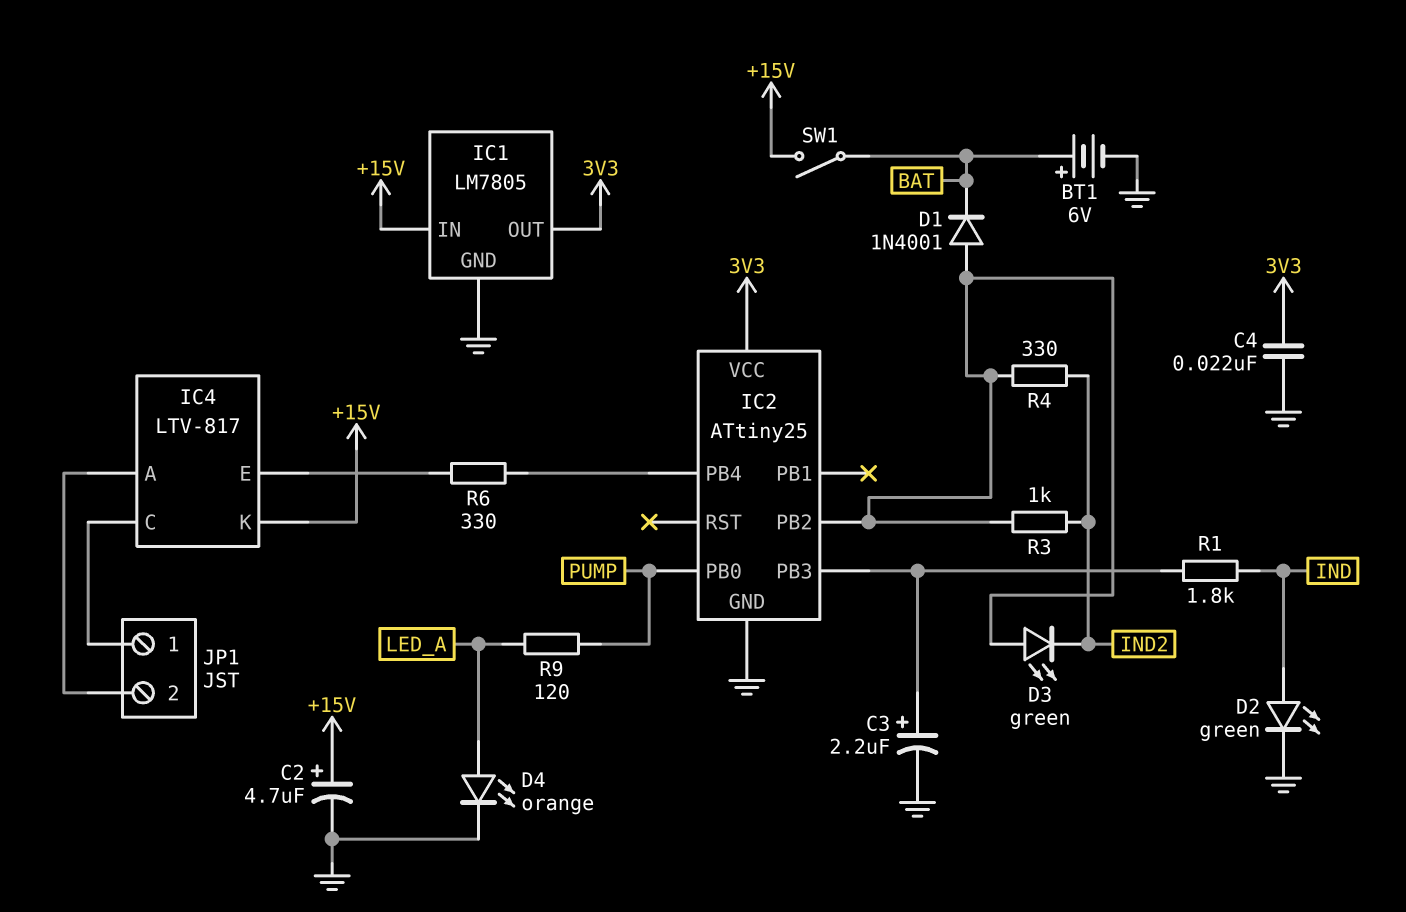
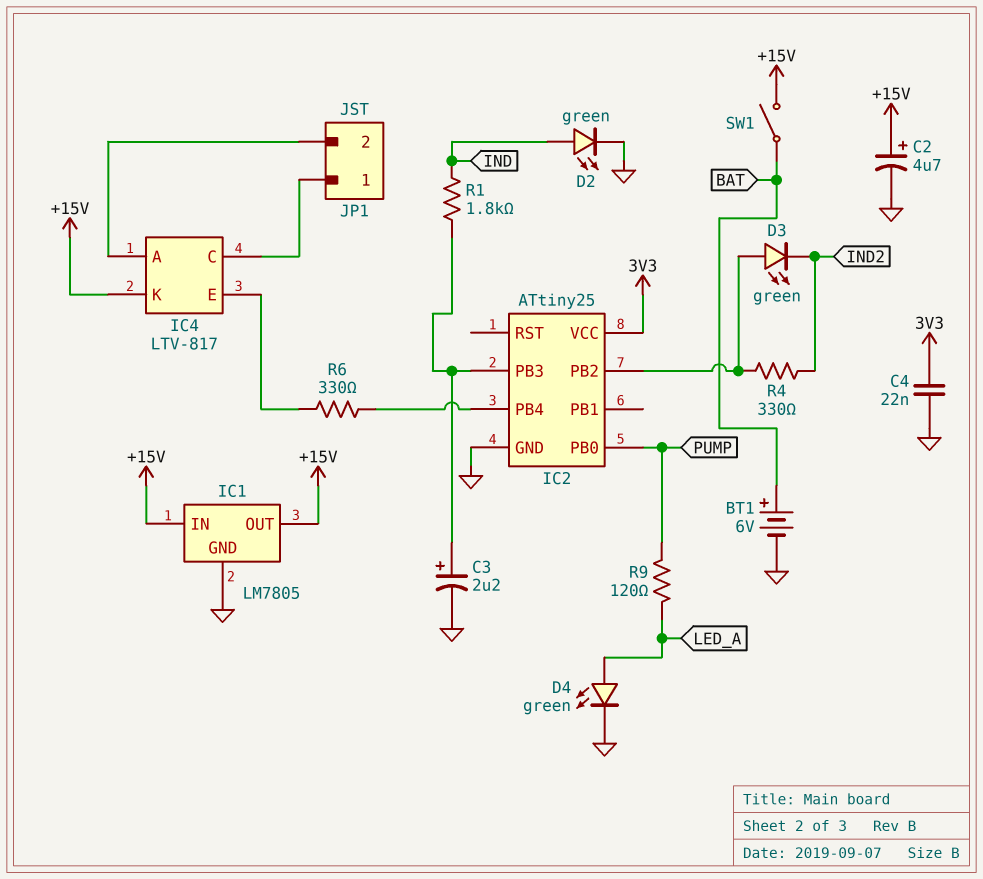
D1: diode 1N4001 (A IC2/PB2, K BAT) -> none
D4: LED orange (A LED_A, K GND) -> LED green (A LED_A, K GND)
IC1 pin OUT: 3V3 -> +15V
R3: 1k (IC2/PB2, IND2) -> none

